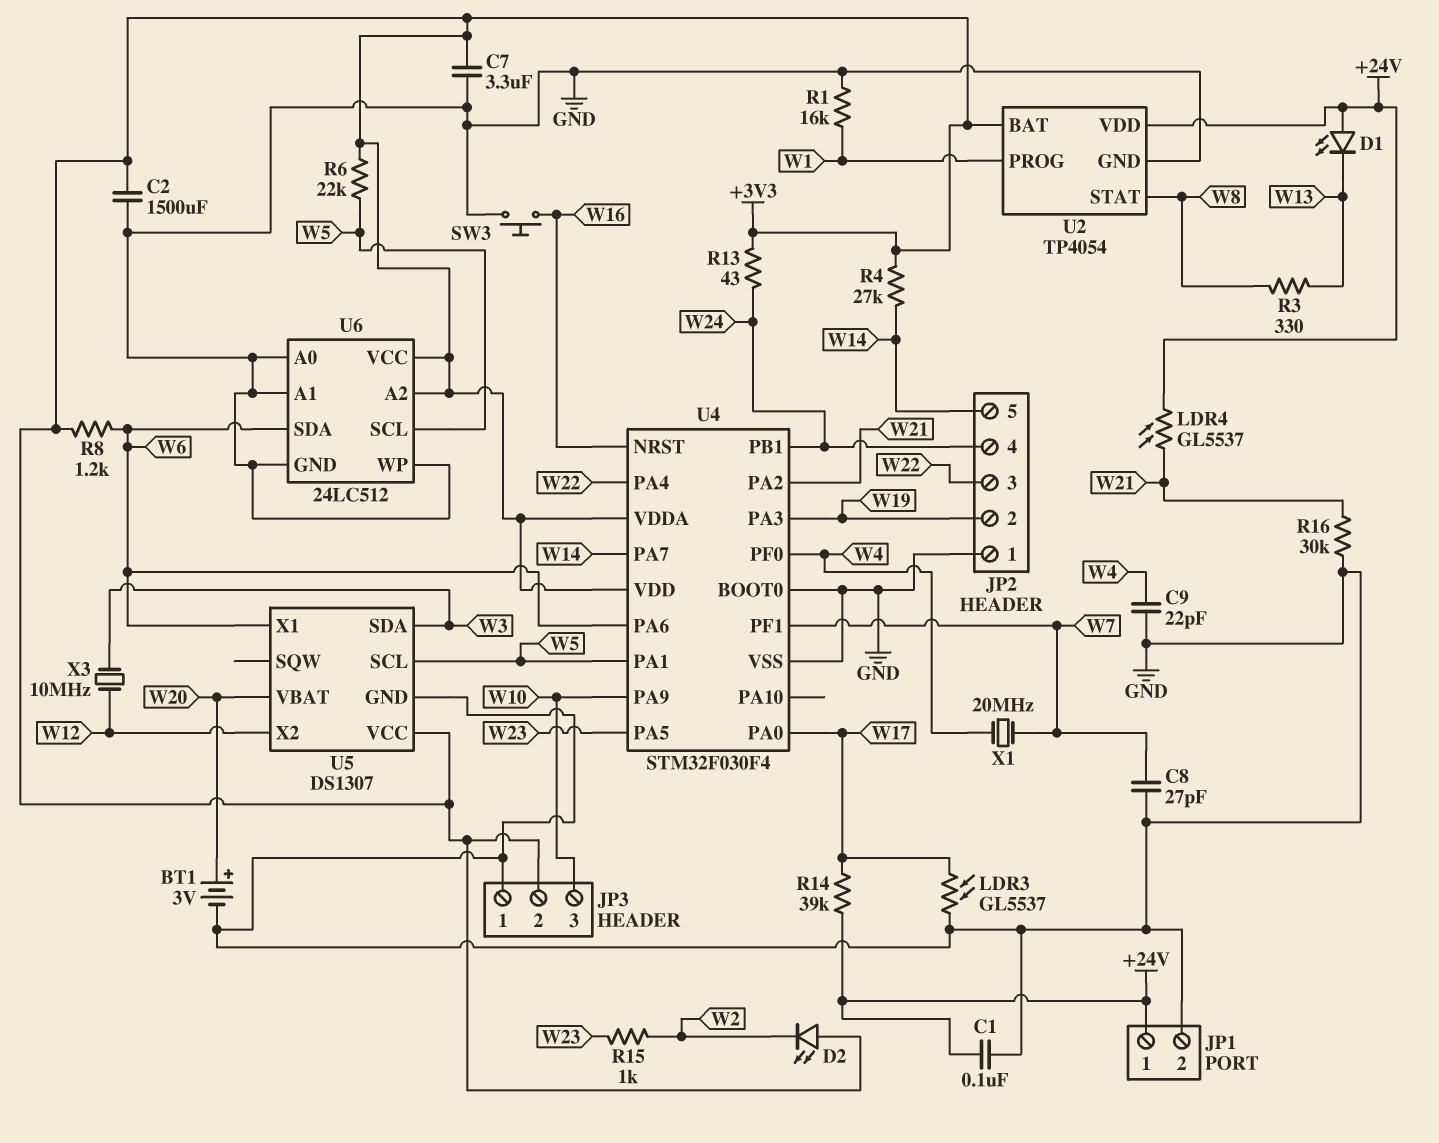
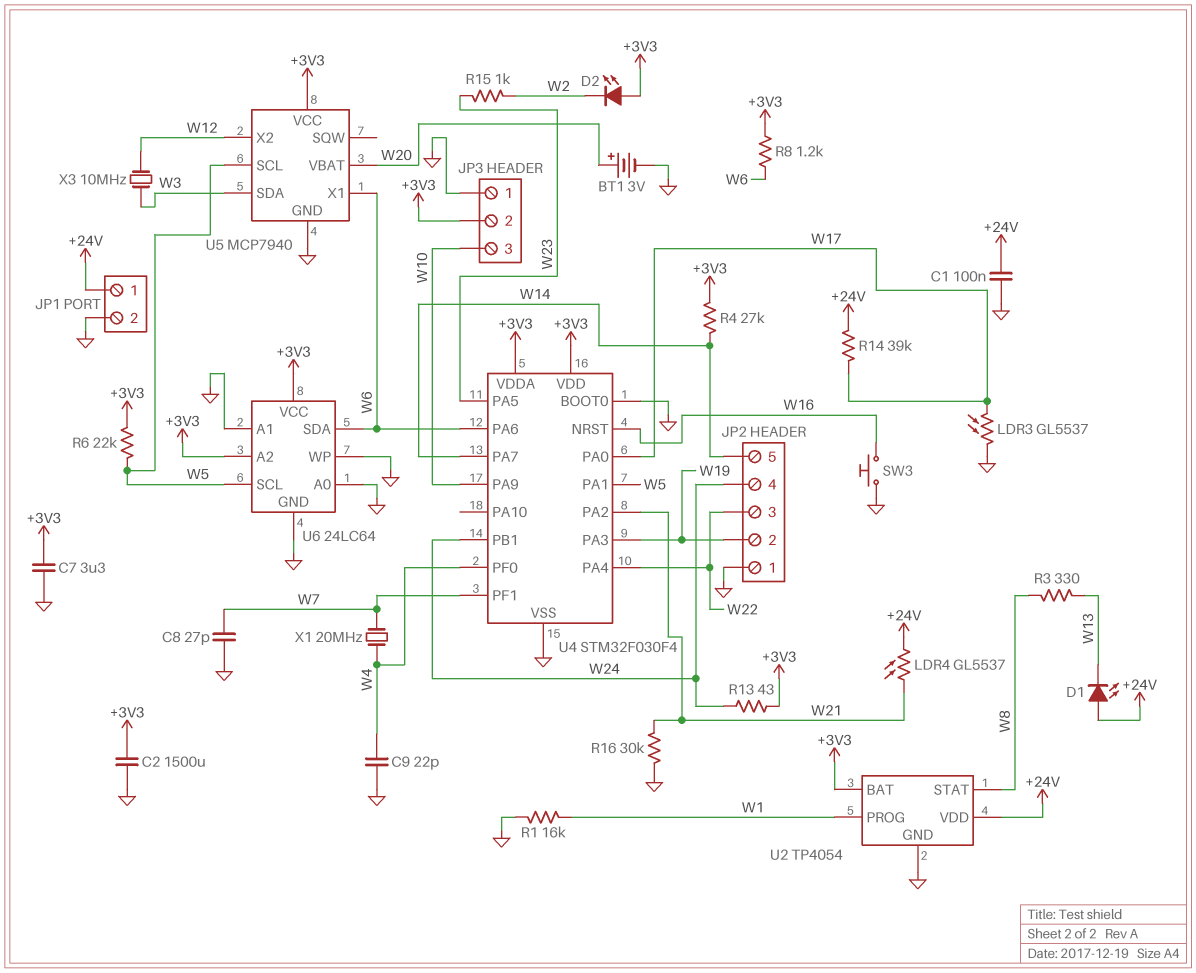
U5: DS1307 -> MCP7940
U6: 24LC512 -> 24LC64

